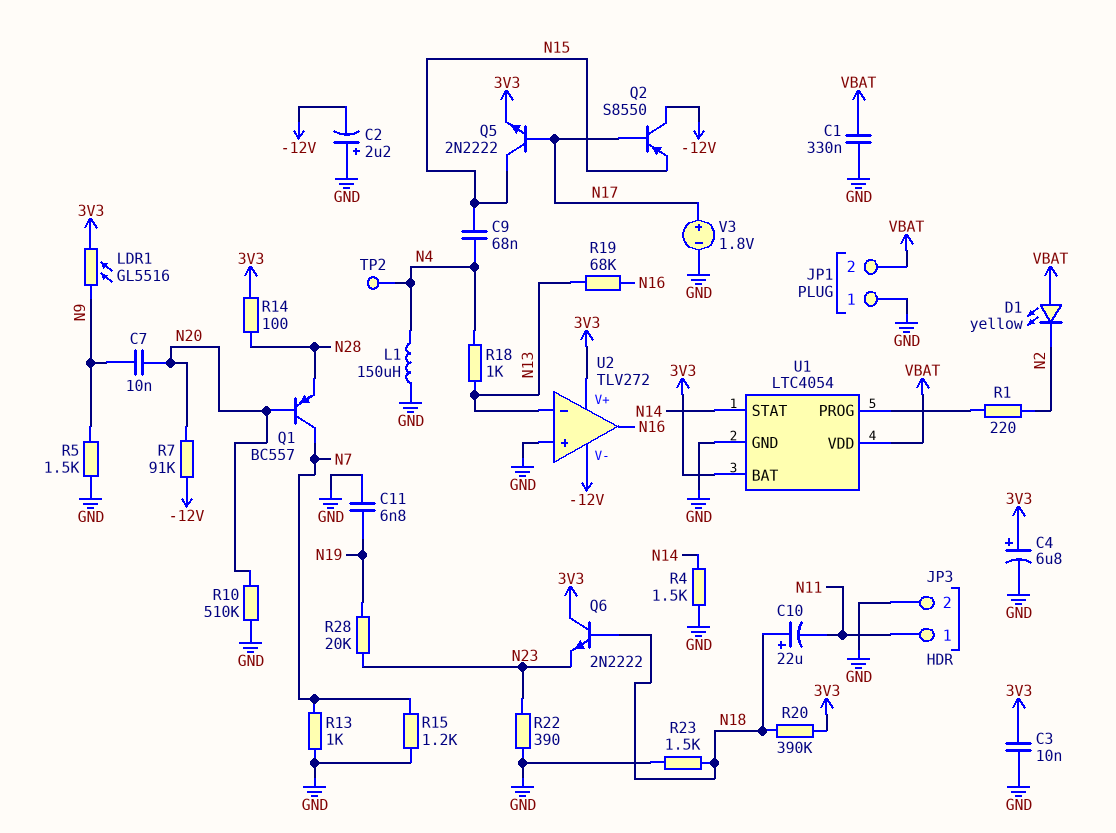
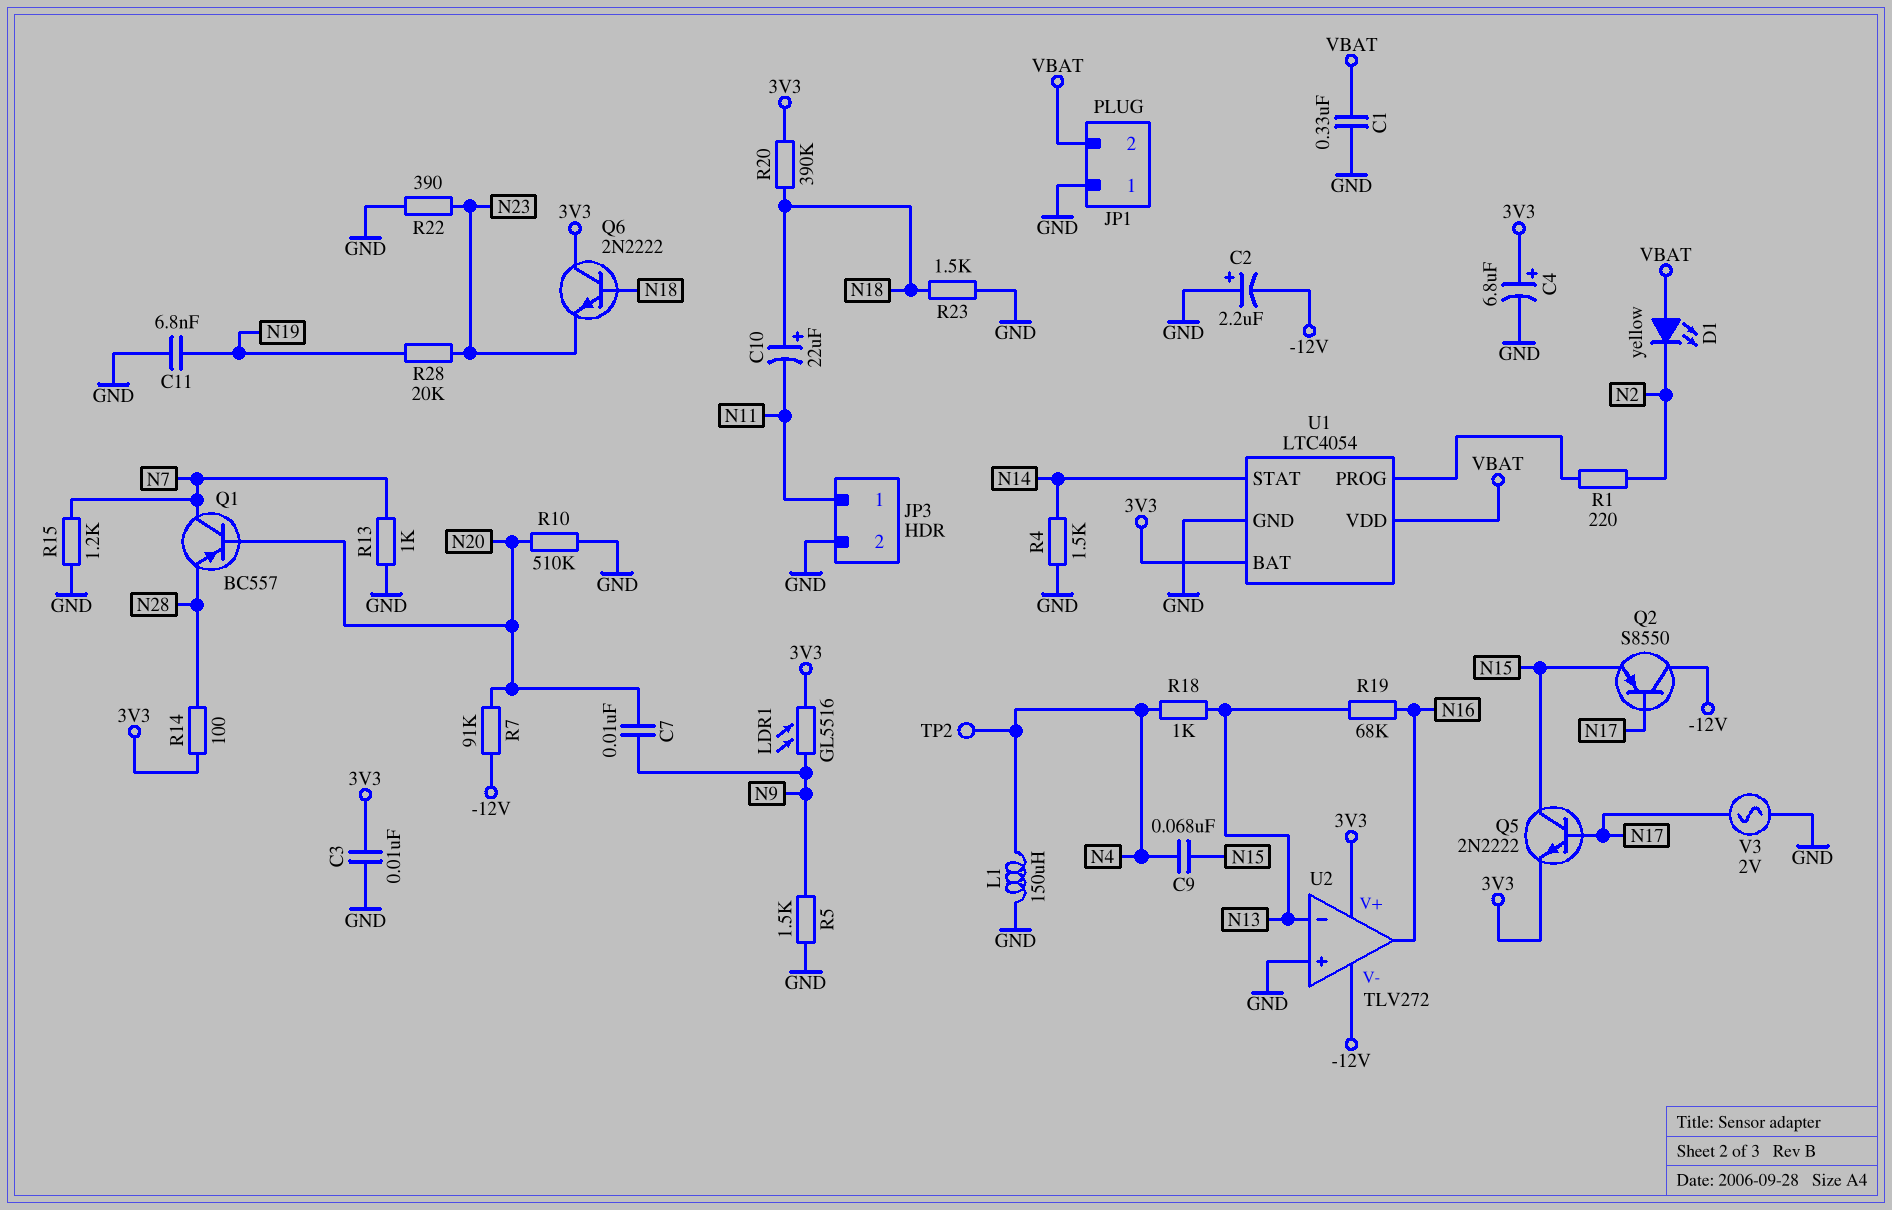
V3: 1.8V (plus N17, minus GND) -> AC 2V (GND, N17)

